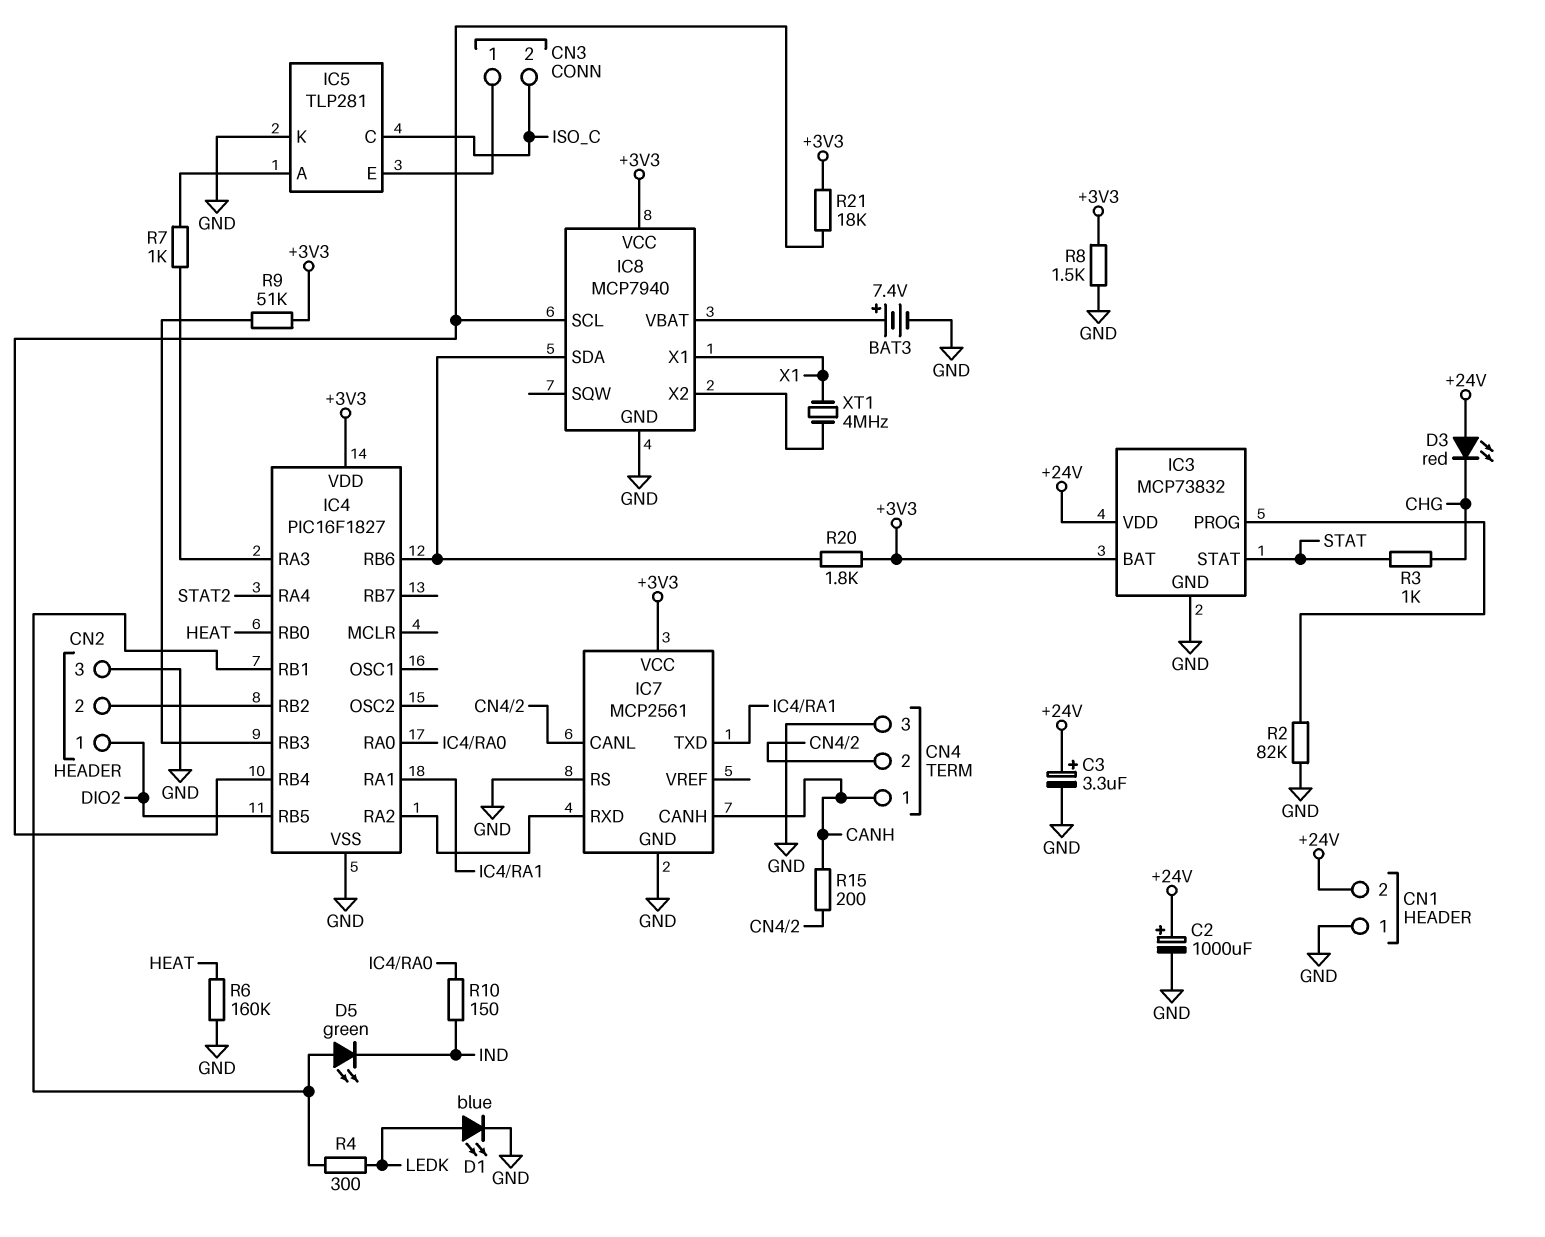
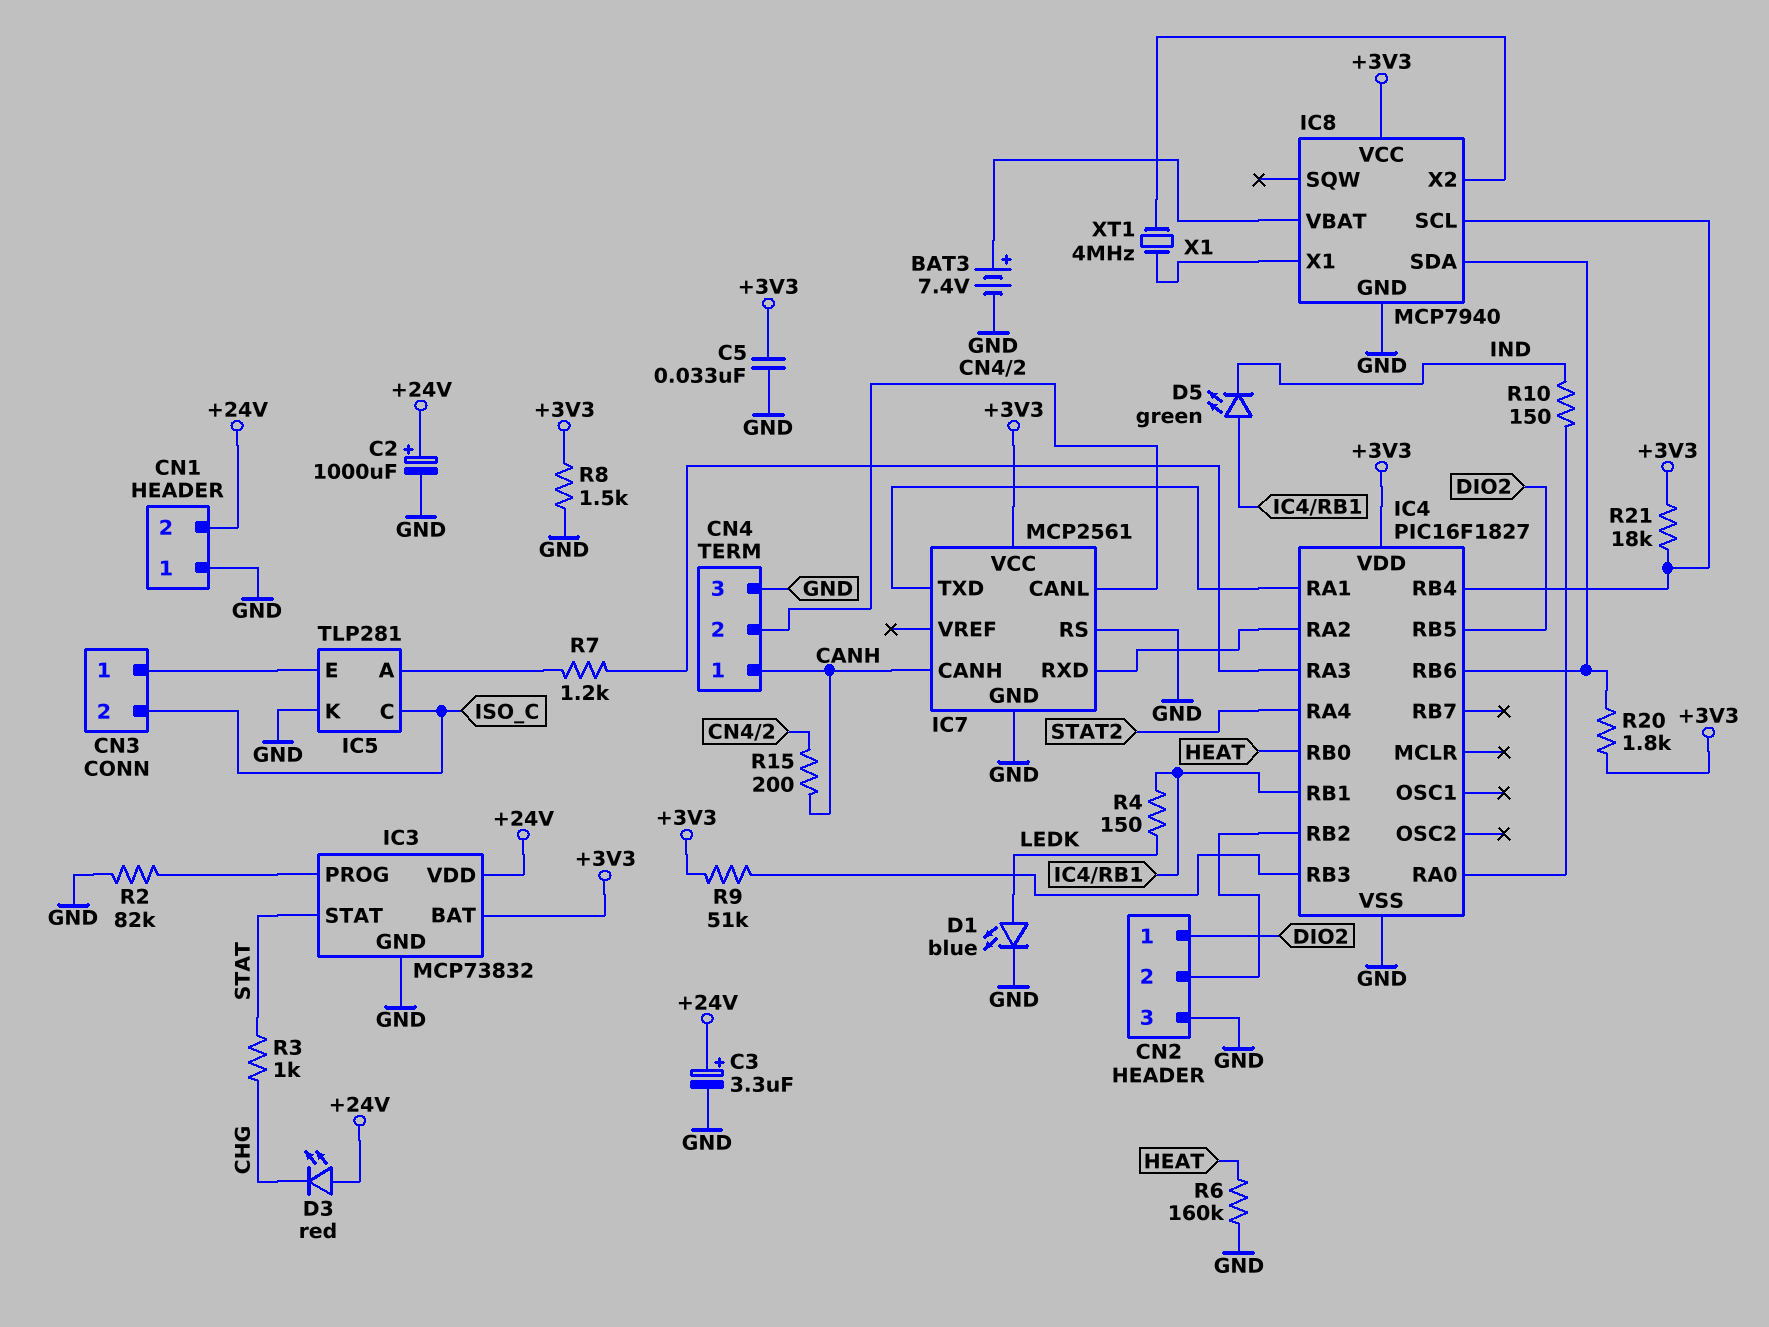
C5: none -> 33nF (+3V3, GND)
R4: 300 (IC4/RB1, LEDK) -> 150 (IC4/RB1, LEDK)
R7: 1k (IC4/RA3, IC5/A) -> 1.2k (IC4/RA3, IC5/A)

